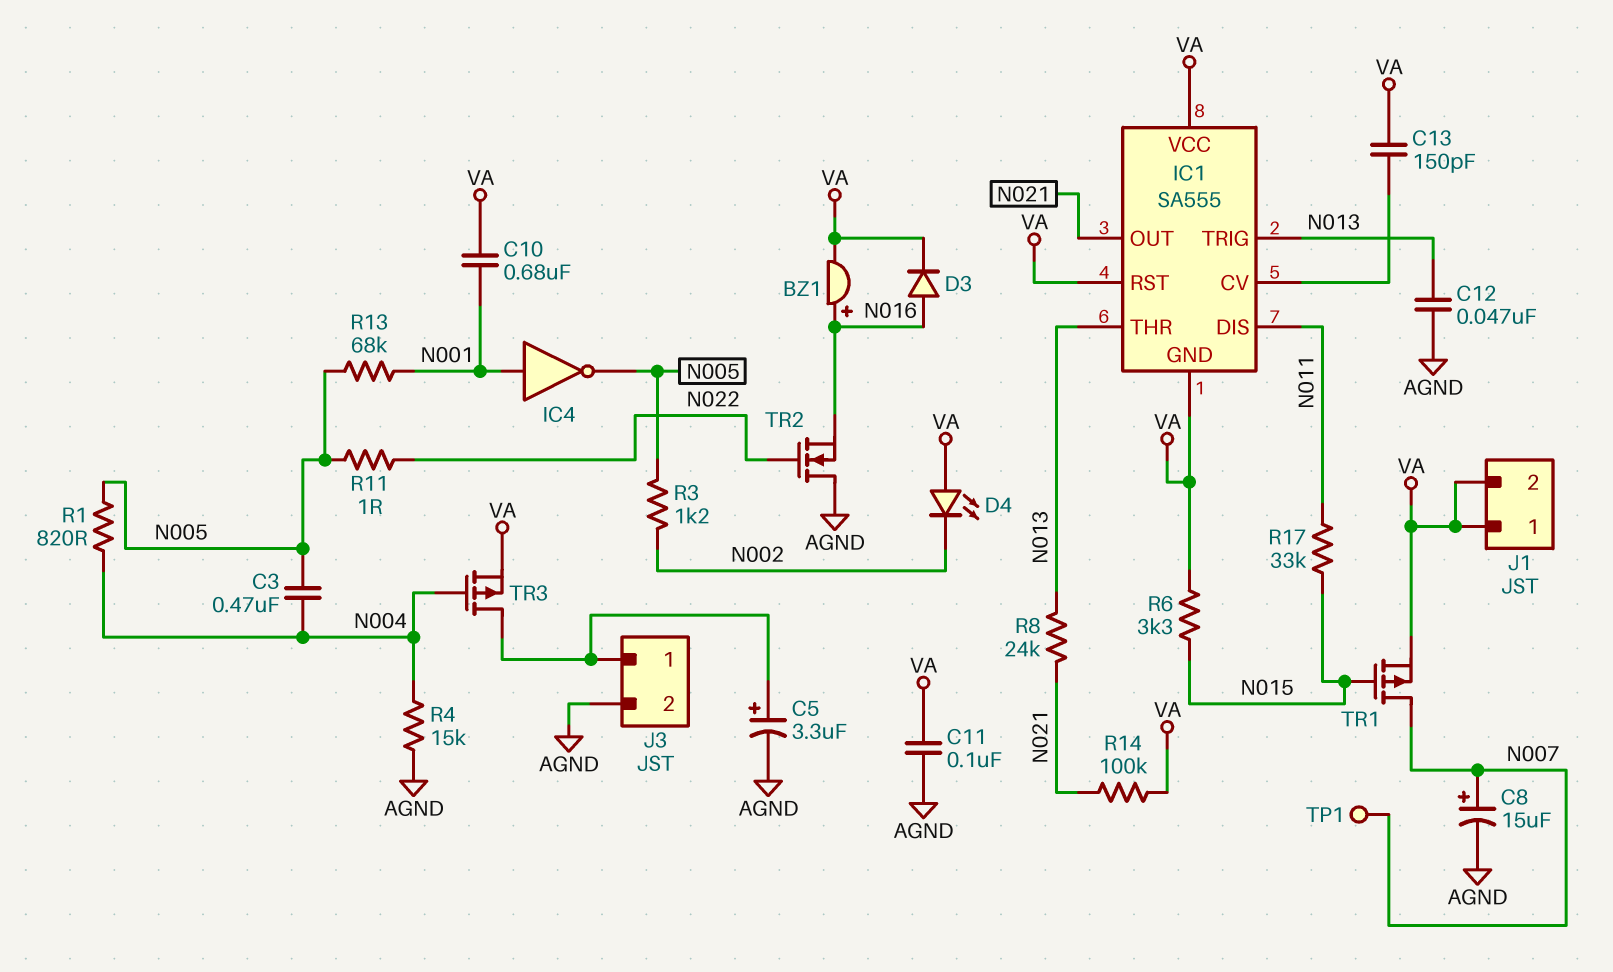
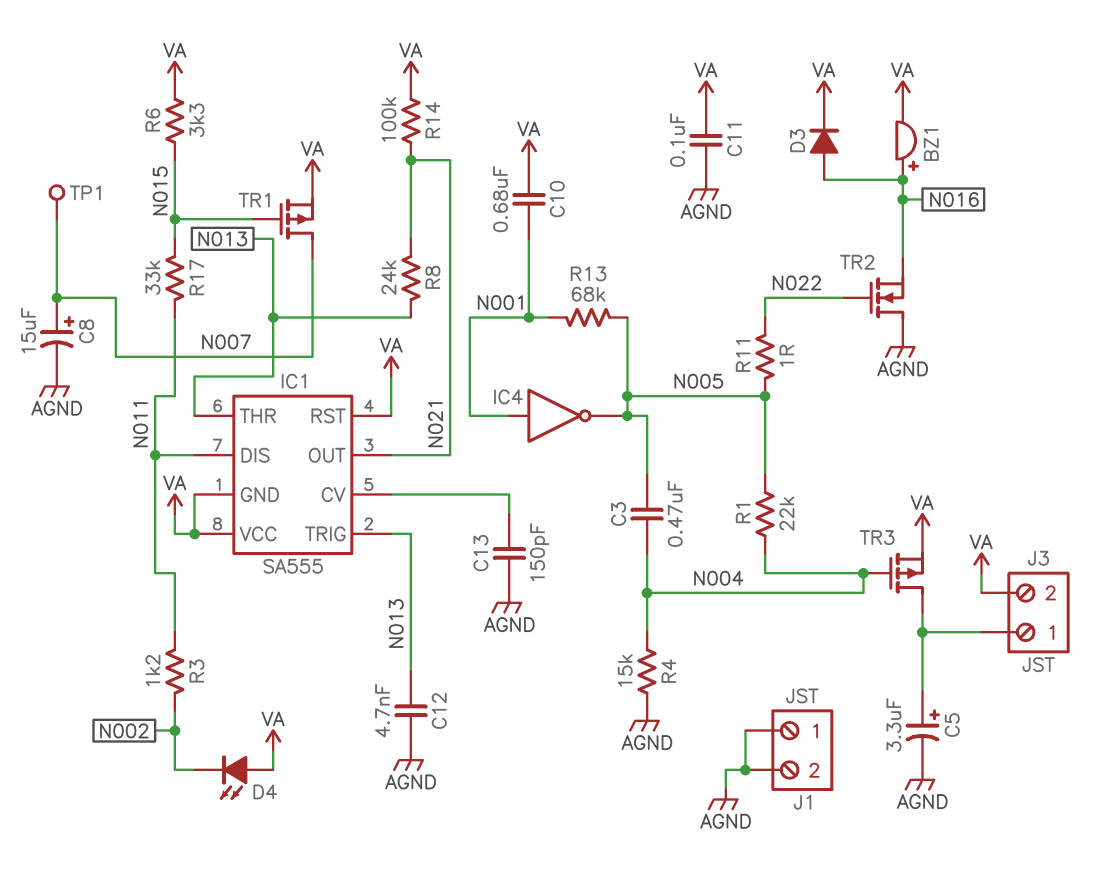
C12: 47nF (AGND, N013) -> 4.7nF (AGND, N013)
C13: 150pF (IC1/CV, VA) -> 150pF (AGND, IC1/CV)
J1 pin 1: VA -> AGND
J1 pin 2: VA -> AGND
J3 pin 2: AGND -> VA
R1: 820 (N004, N005) -> 22k (N004, N005)
R3: 1.2k (N002, N005) -> 1.2k (N002, N011)

